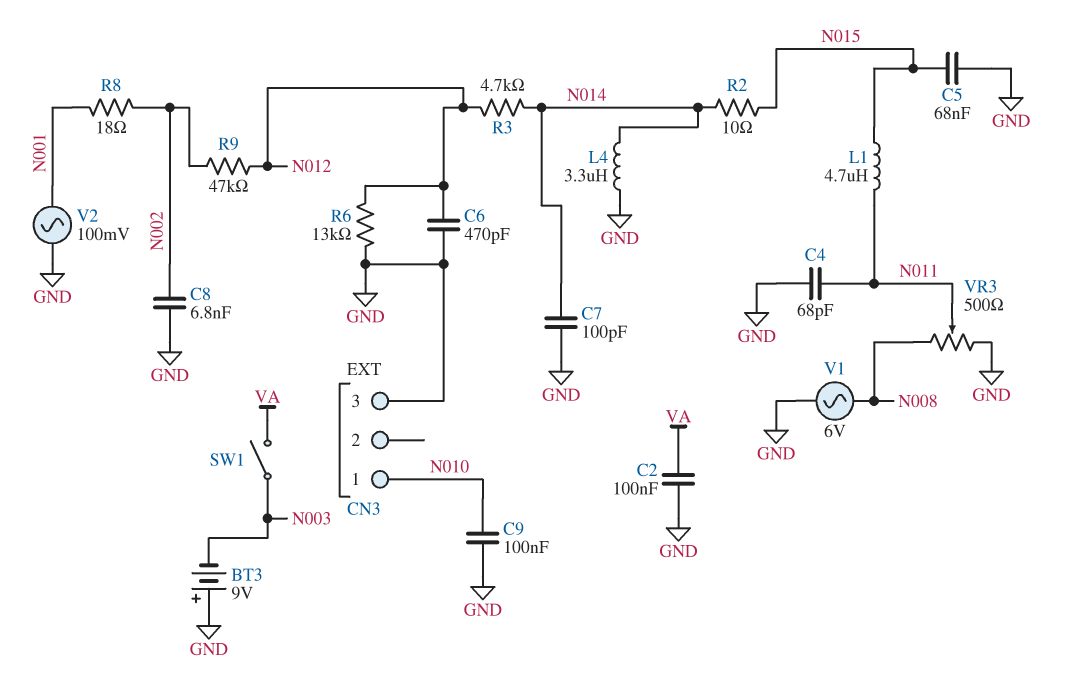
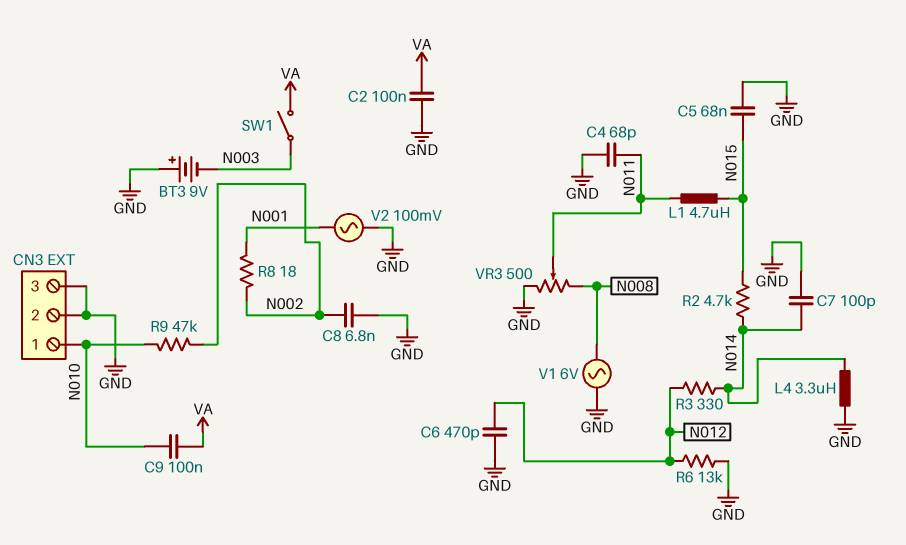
C9: 100nF (GND, N010) -> 100nF (N010, VA)
CN3 pin 2: none -> GND
R2: 10 (N014, N015) -> 4.7k (N014, N015)
R3: 4.7k (N012, N014) -> 330 (N012, N014)
R9: 47k (N002, N012) -> 47k (N002, N010)

